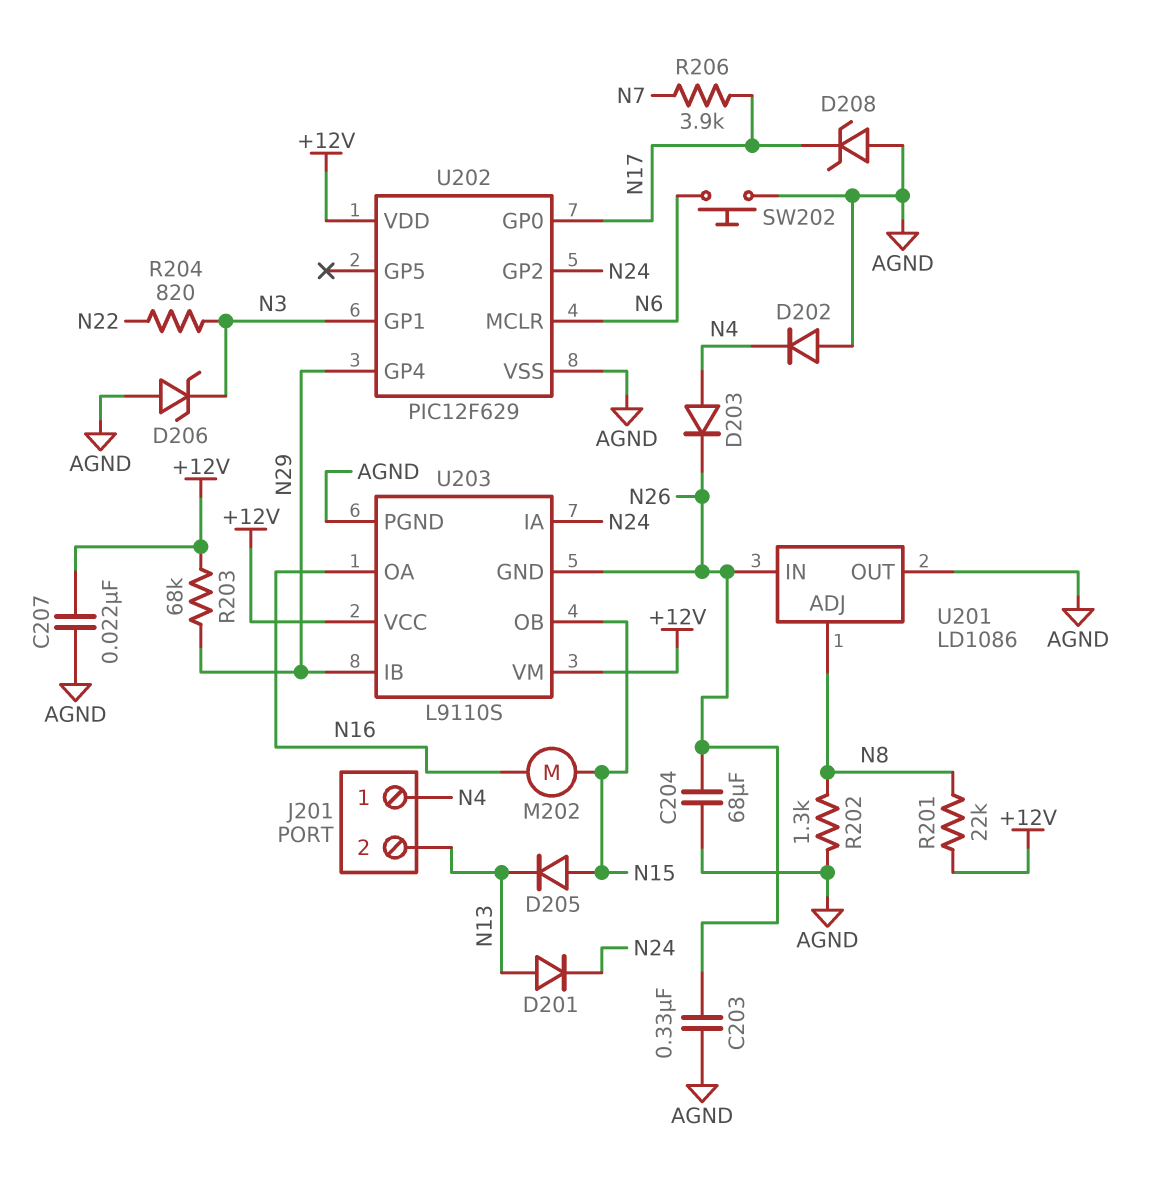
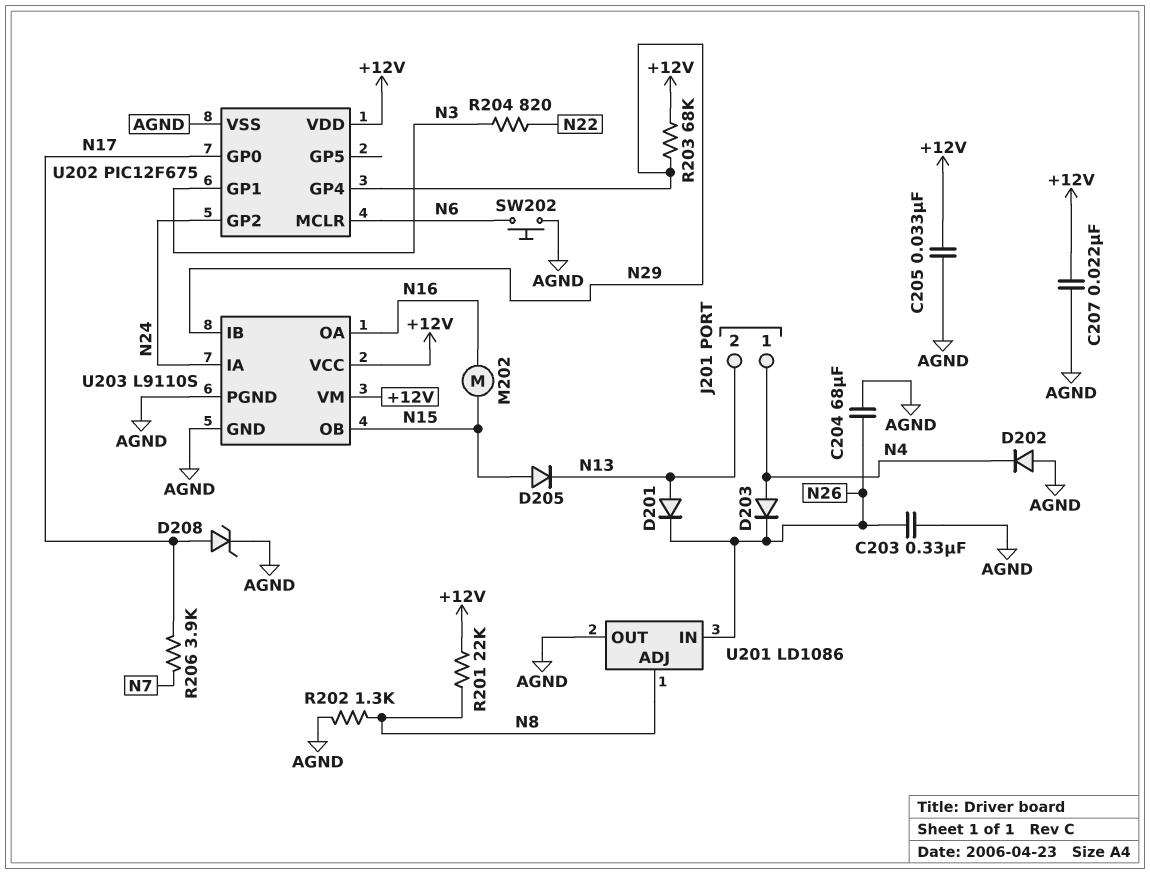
C205: none -> 33nF (+12V, AGND)
D201: diode (A N13, K N24) -> diode (A N13, K N26)
D206: zener (A AGND, K N3) -> none
D208: zener (A AGND, K N17) -> zener (A N17, K AGND)
U202: PIC12F629 -> PIC12F675
U203 pin GND: N26 -> AGND

